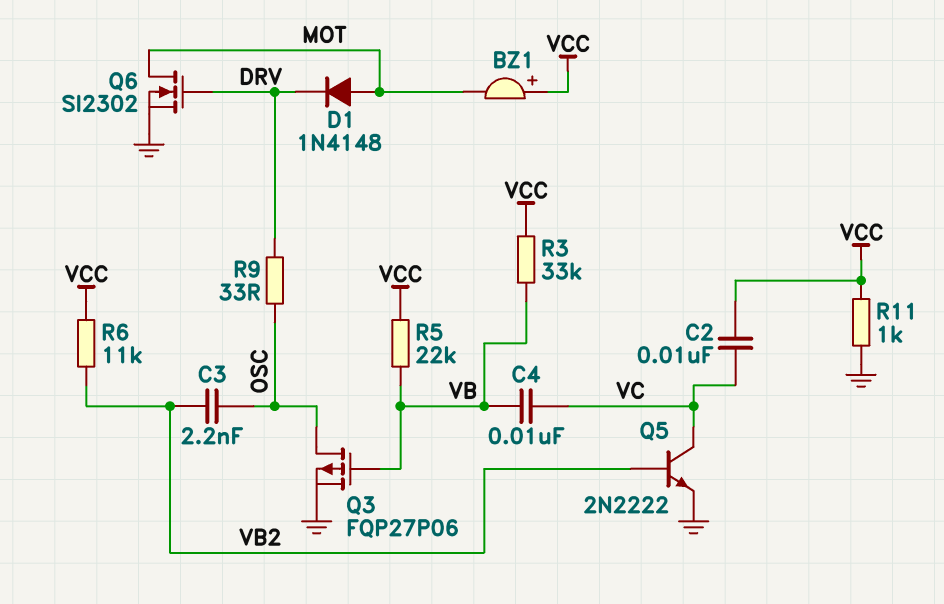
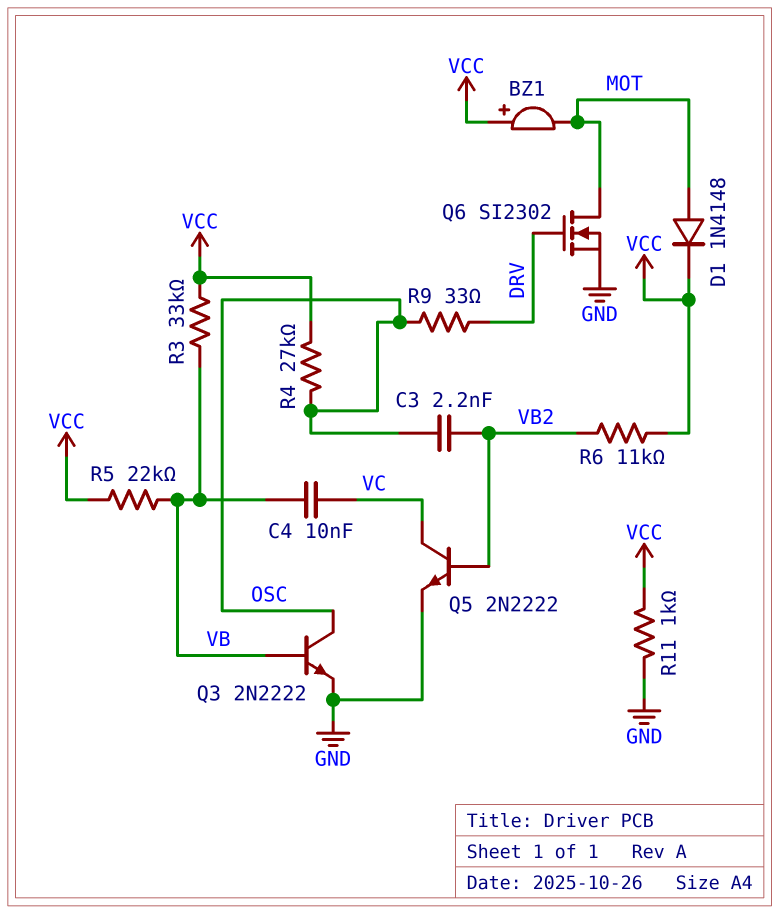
C2: 10nF (VC, VCC) -> none
D1: diode 1N4148 (A MOT, K DRV) -> diode 1N4148 (A MOT, K VCC)
Q3: PMOS FQP27P06 (G VB, D OSC, S GND) -> NPN 2N2222 (B VB, C OSC, E GND)
R4: none -> 27k (OSC, VCC)

